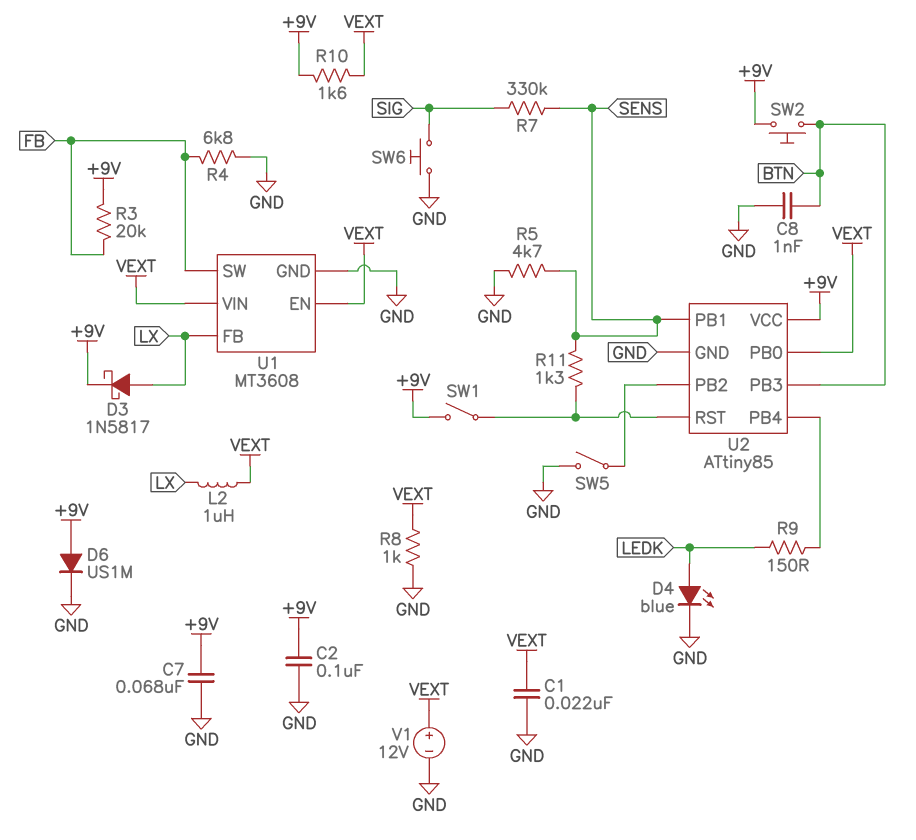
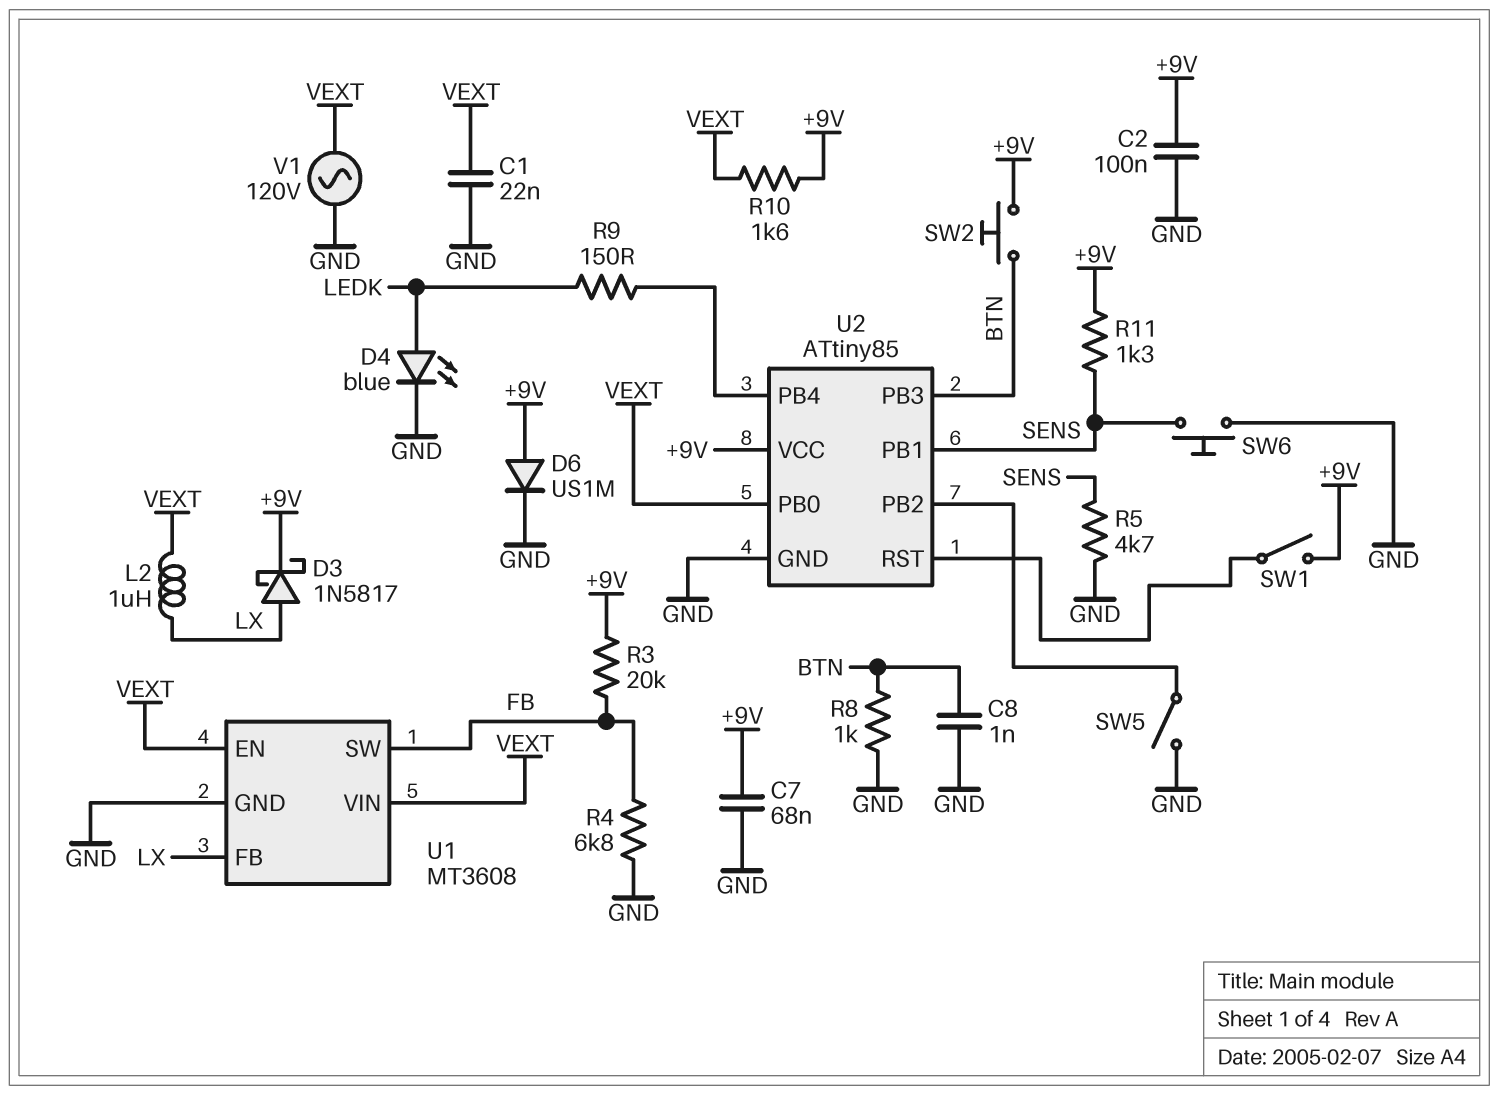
R7: 330k (SENS, SIG) -> none
R8: 1k (GND, VEXT) -> 1k (BTN, GND)
R11: 1.3k (SENS, U2/RST) -> 1.3k (+9V, SENS)
SW6: button (GND, SIG) -> button (GND, SENS)
V1: 12V (plus VEXT, minus GND) -> AC 120V (GND, VEXT)

